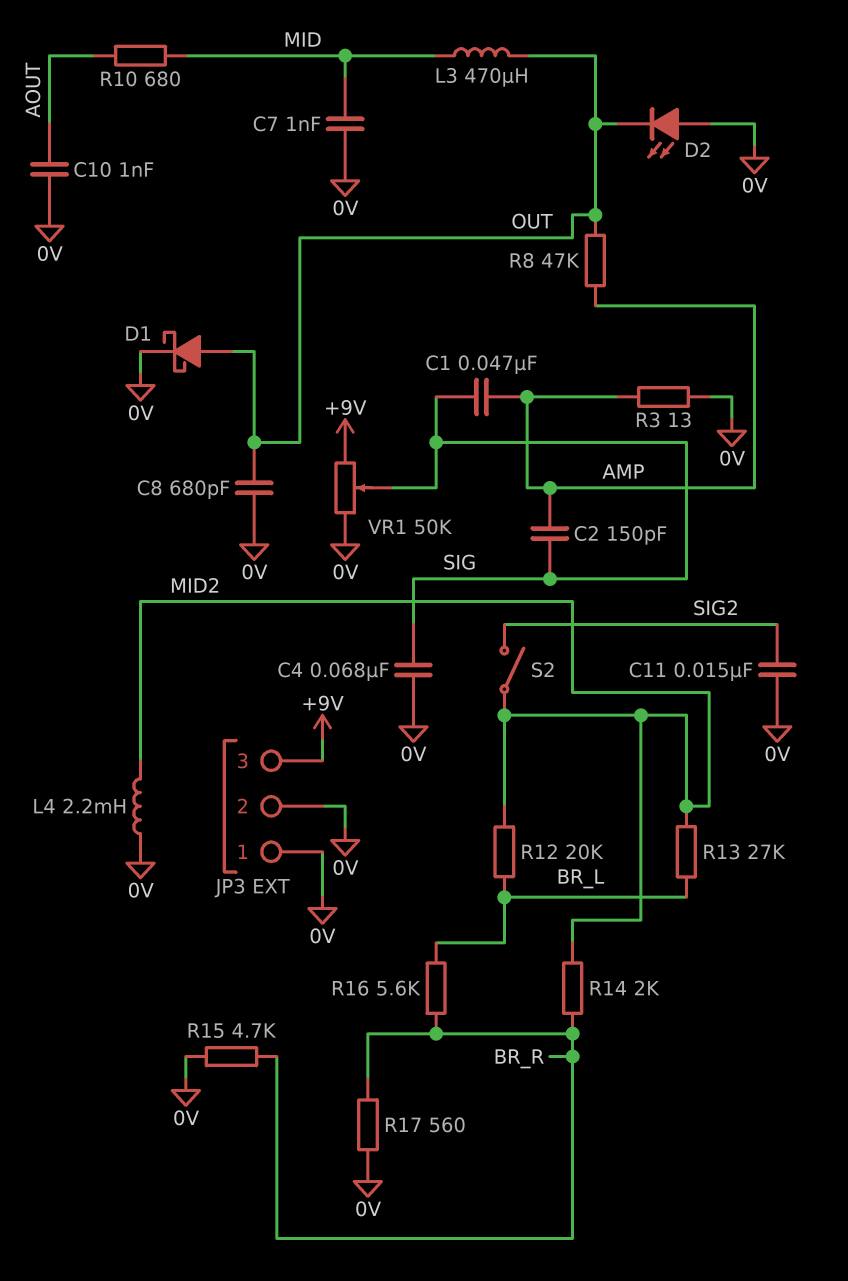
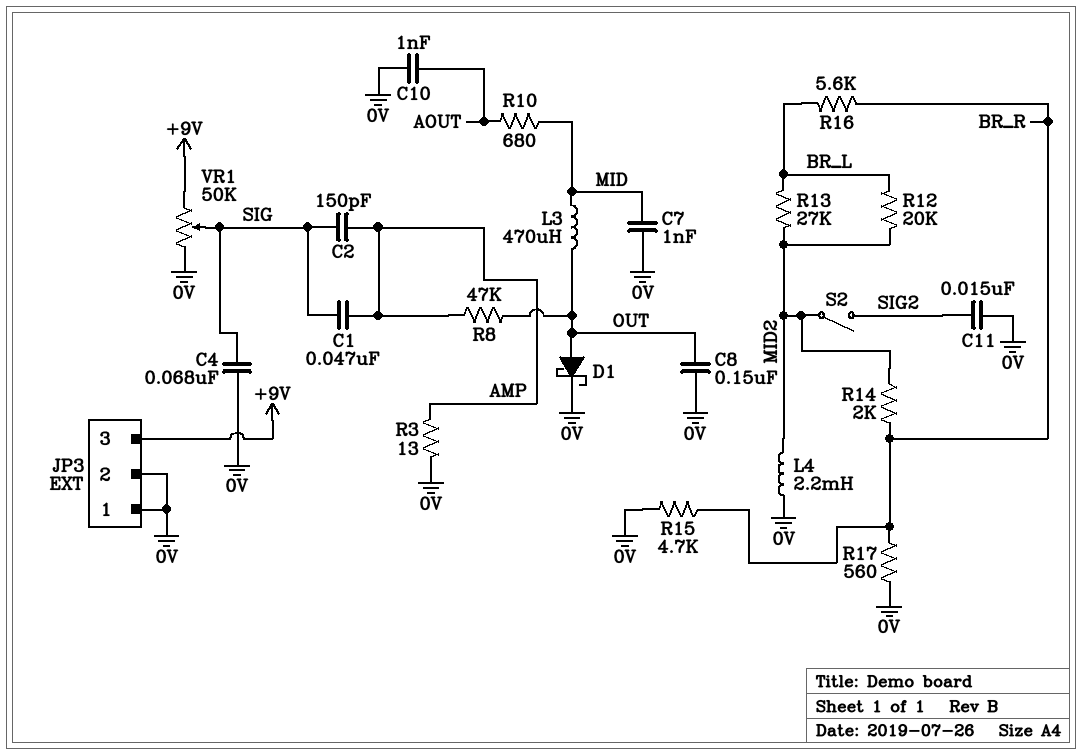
C8: 680pF (0V, OUT) -> 150nF (0V, OUT)
D2: LED (A 0V, K OUT) -> none

